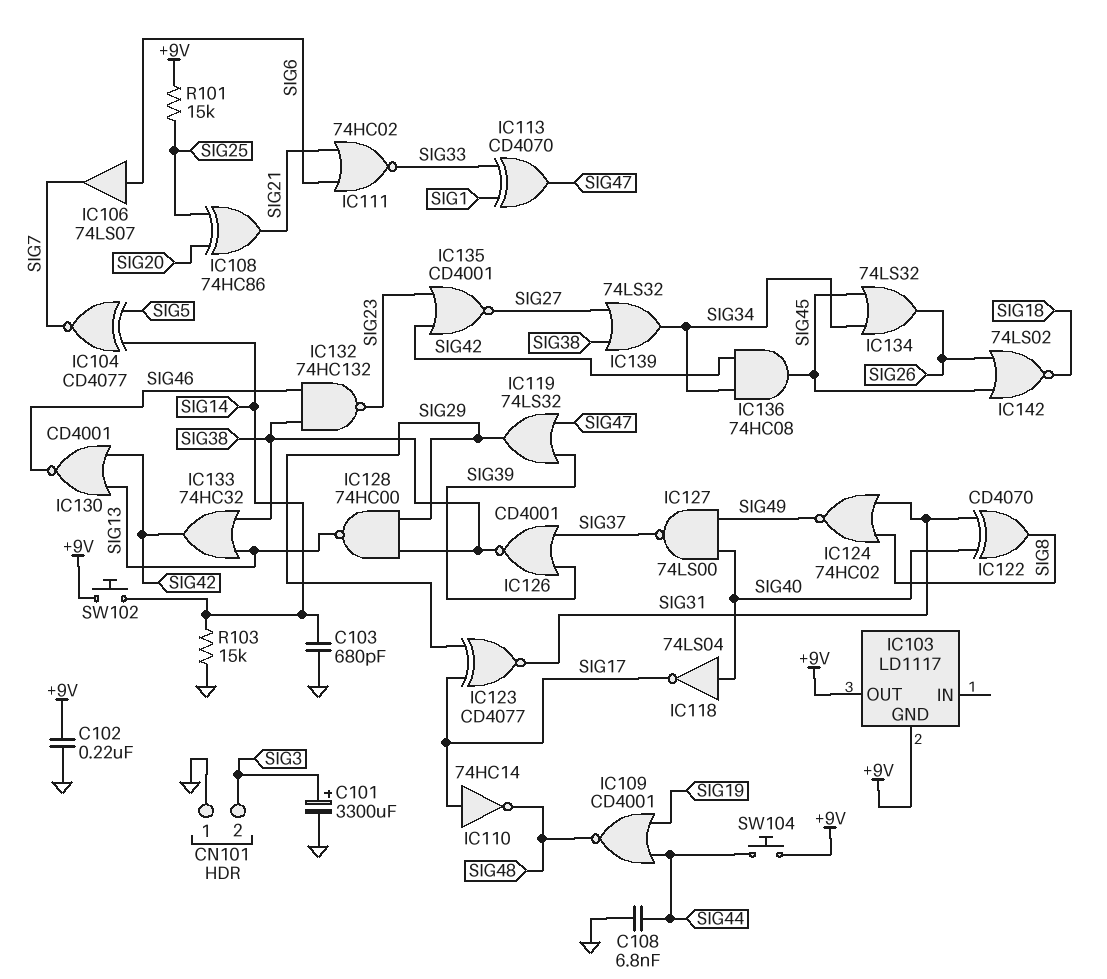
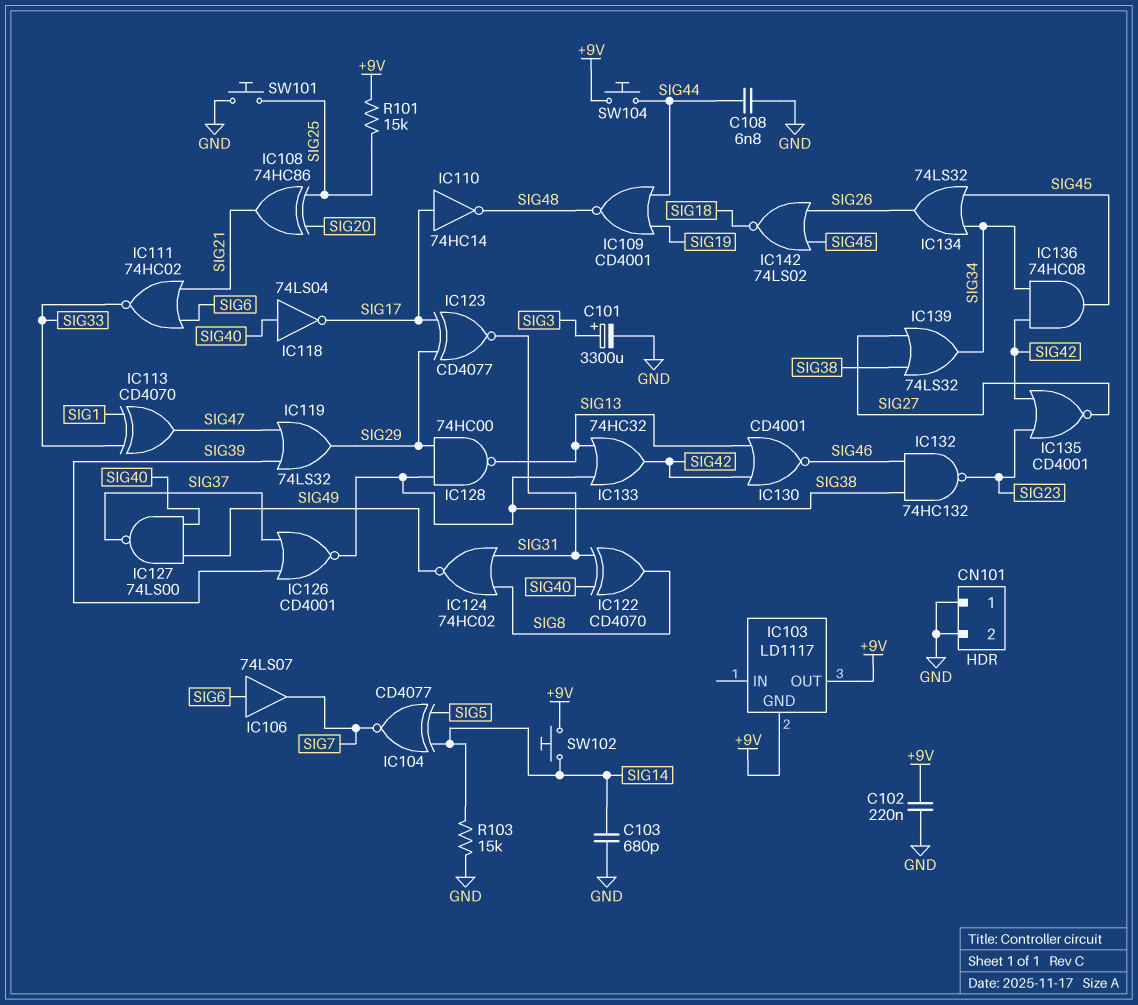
CN101 pin 2: SIG3 -> GND
SW101: none -> button (GND, SIG25)

